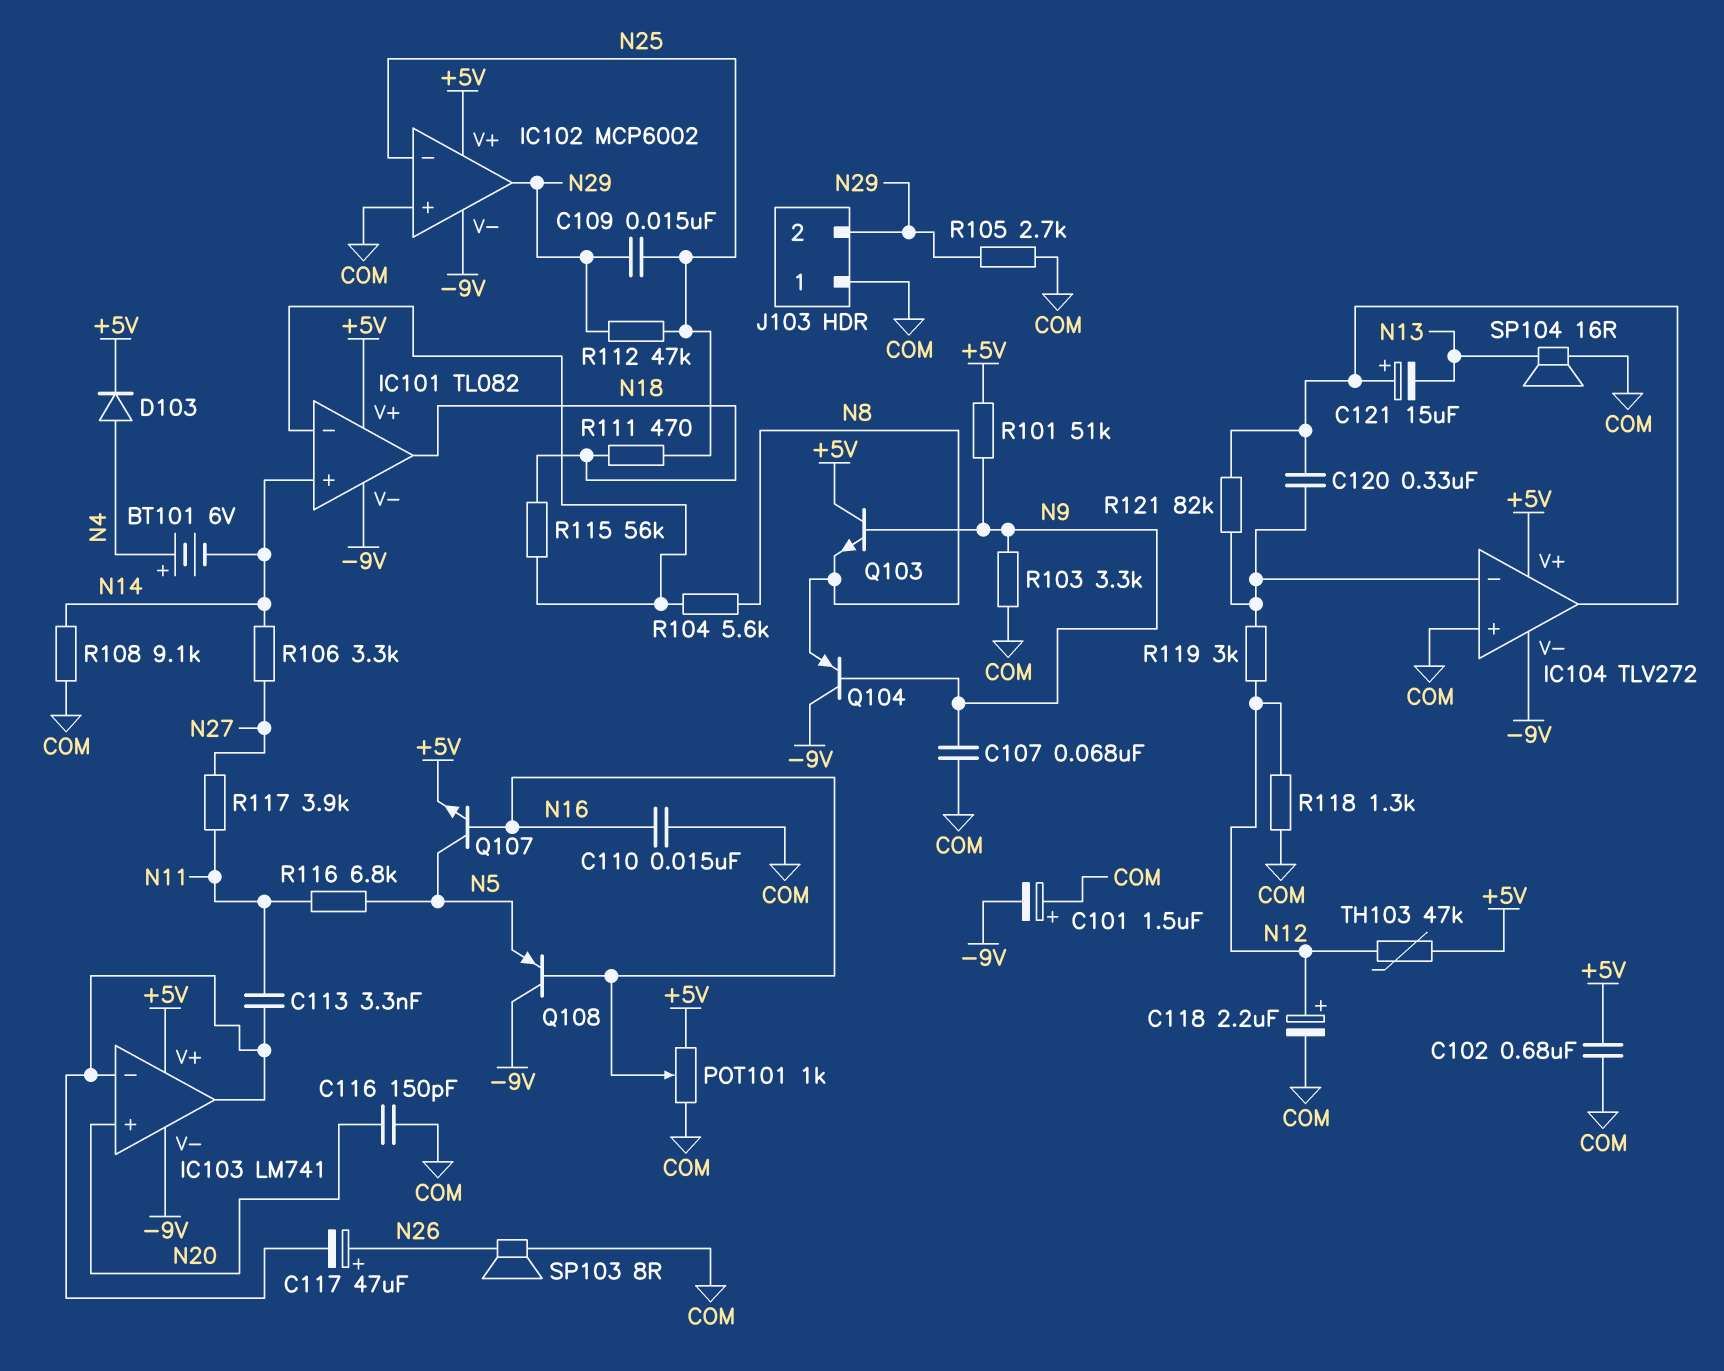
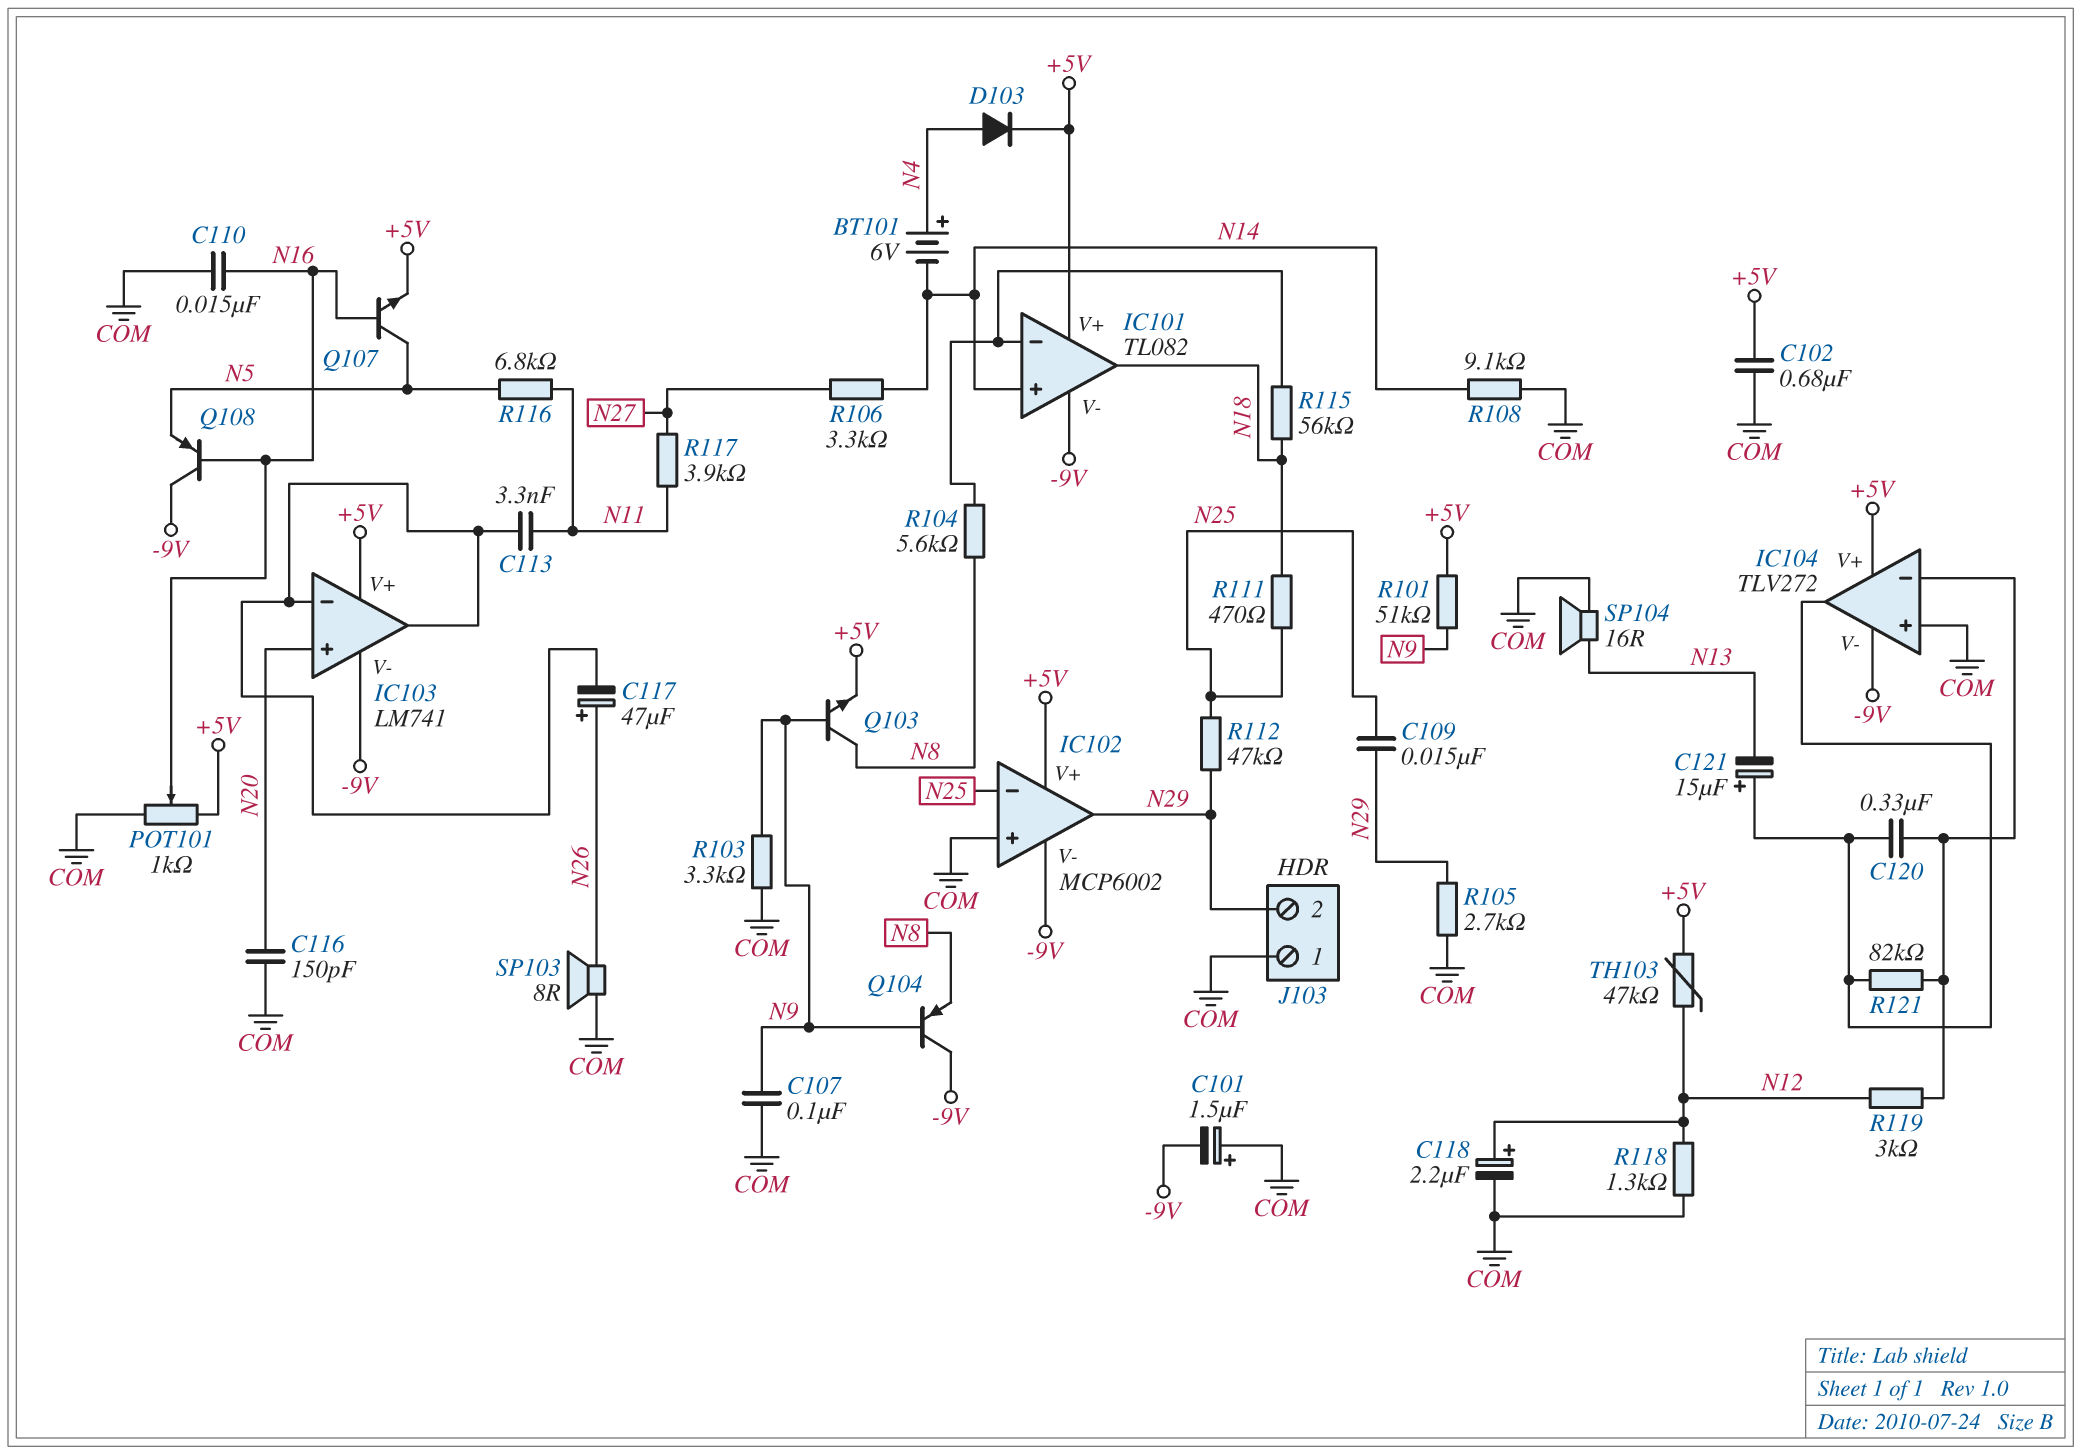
C107: 68nF (COM, N9) -> 100nF (COM, N9)
Q103: NPN (B N9, C +5V, E N8) -> NPN (B N9, C N8, E +5V)

